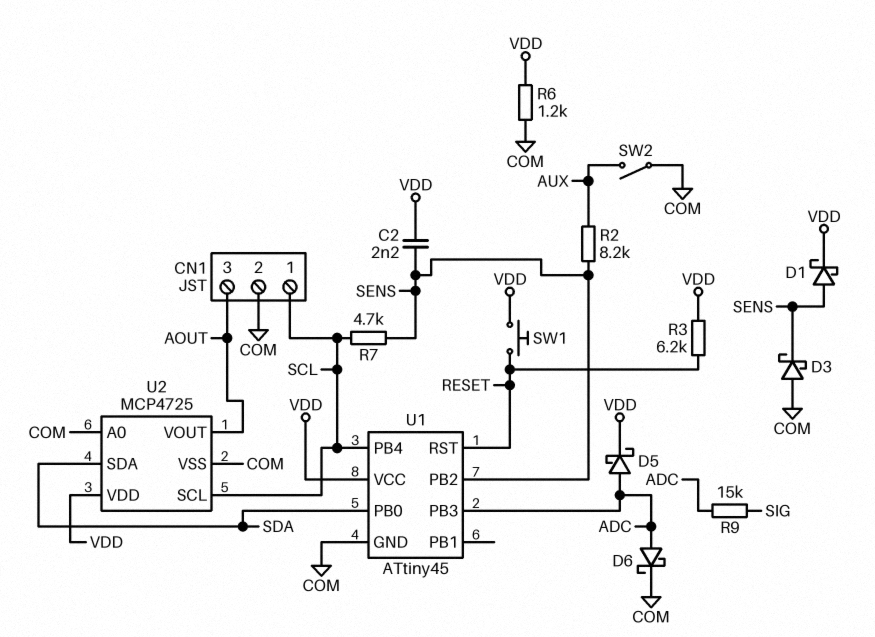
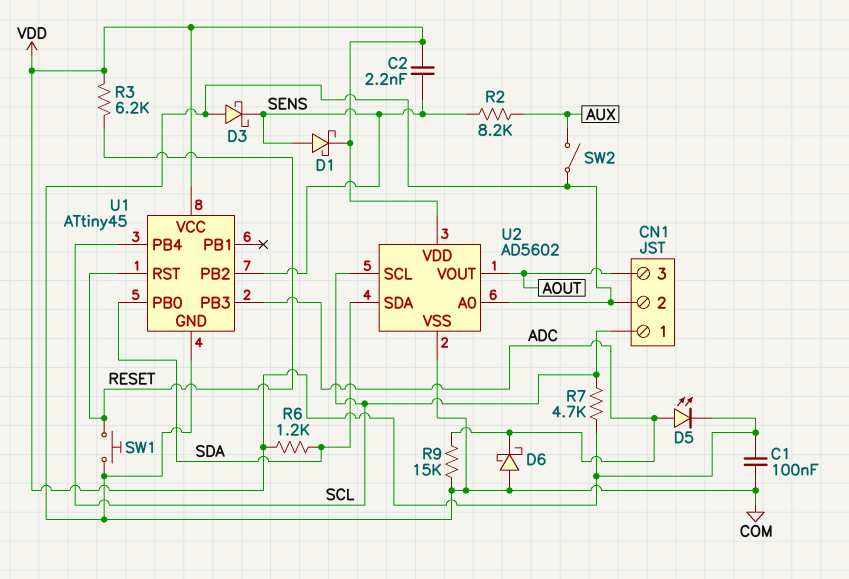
C1: none -> 100nF (COM, VDD)
D5: schottky (A ADC, K VDD) -> LED (A ADC, K VDD)
D6: schottky (A ADC, K COM) -> schottky (A COM, K ADC)
R6: 1.2k (COM, VDD) -> 1.2k (SDA, VDD)
R7: 4.7k (SCL, SENS) -> 4.7k (SCL, VDD)
R9: 15k (ADC, SIG) -> 15k (ADC, COM)
SW1: button (RESET, VDD) -> button (COM, RESET)
U2: MCP4725 -> AD5602

